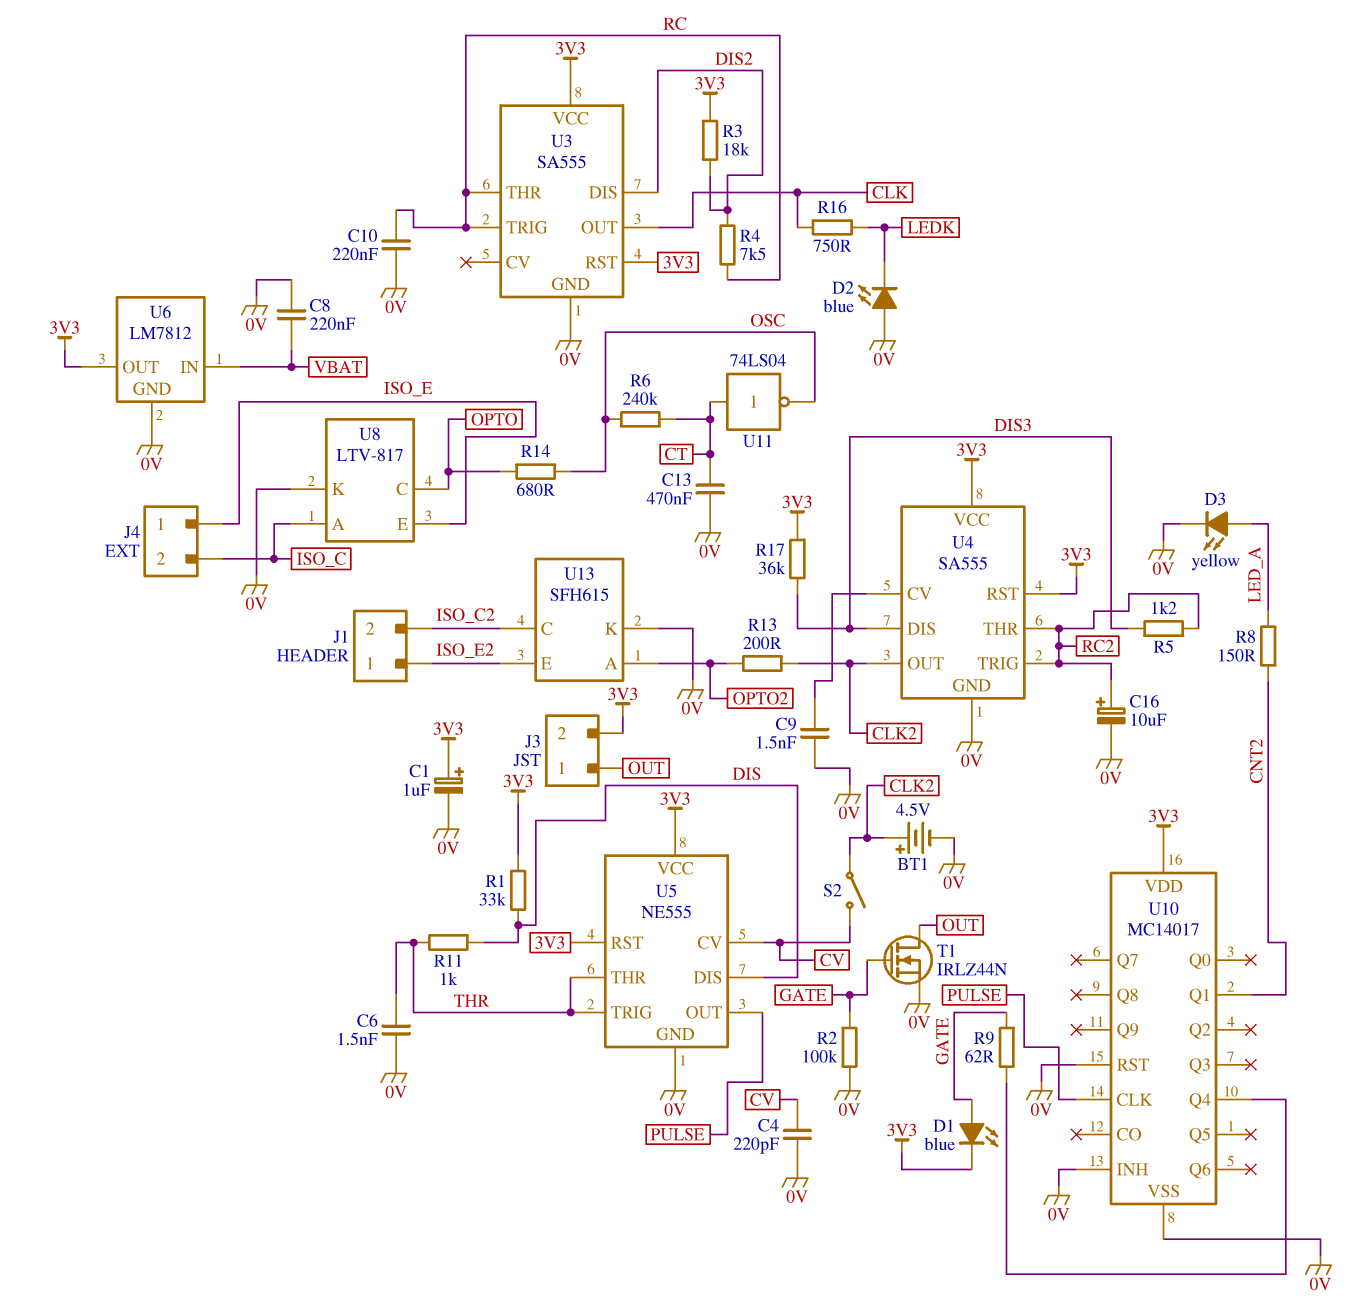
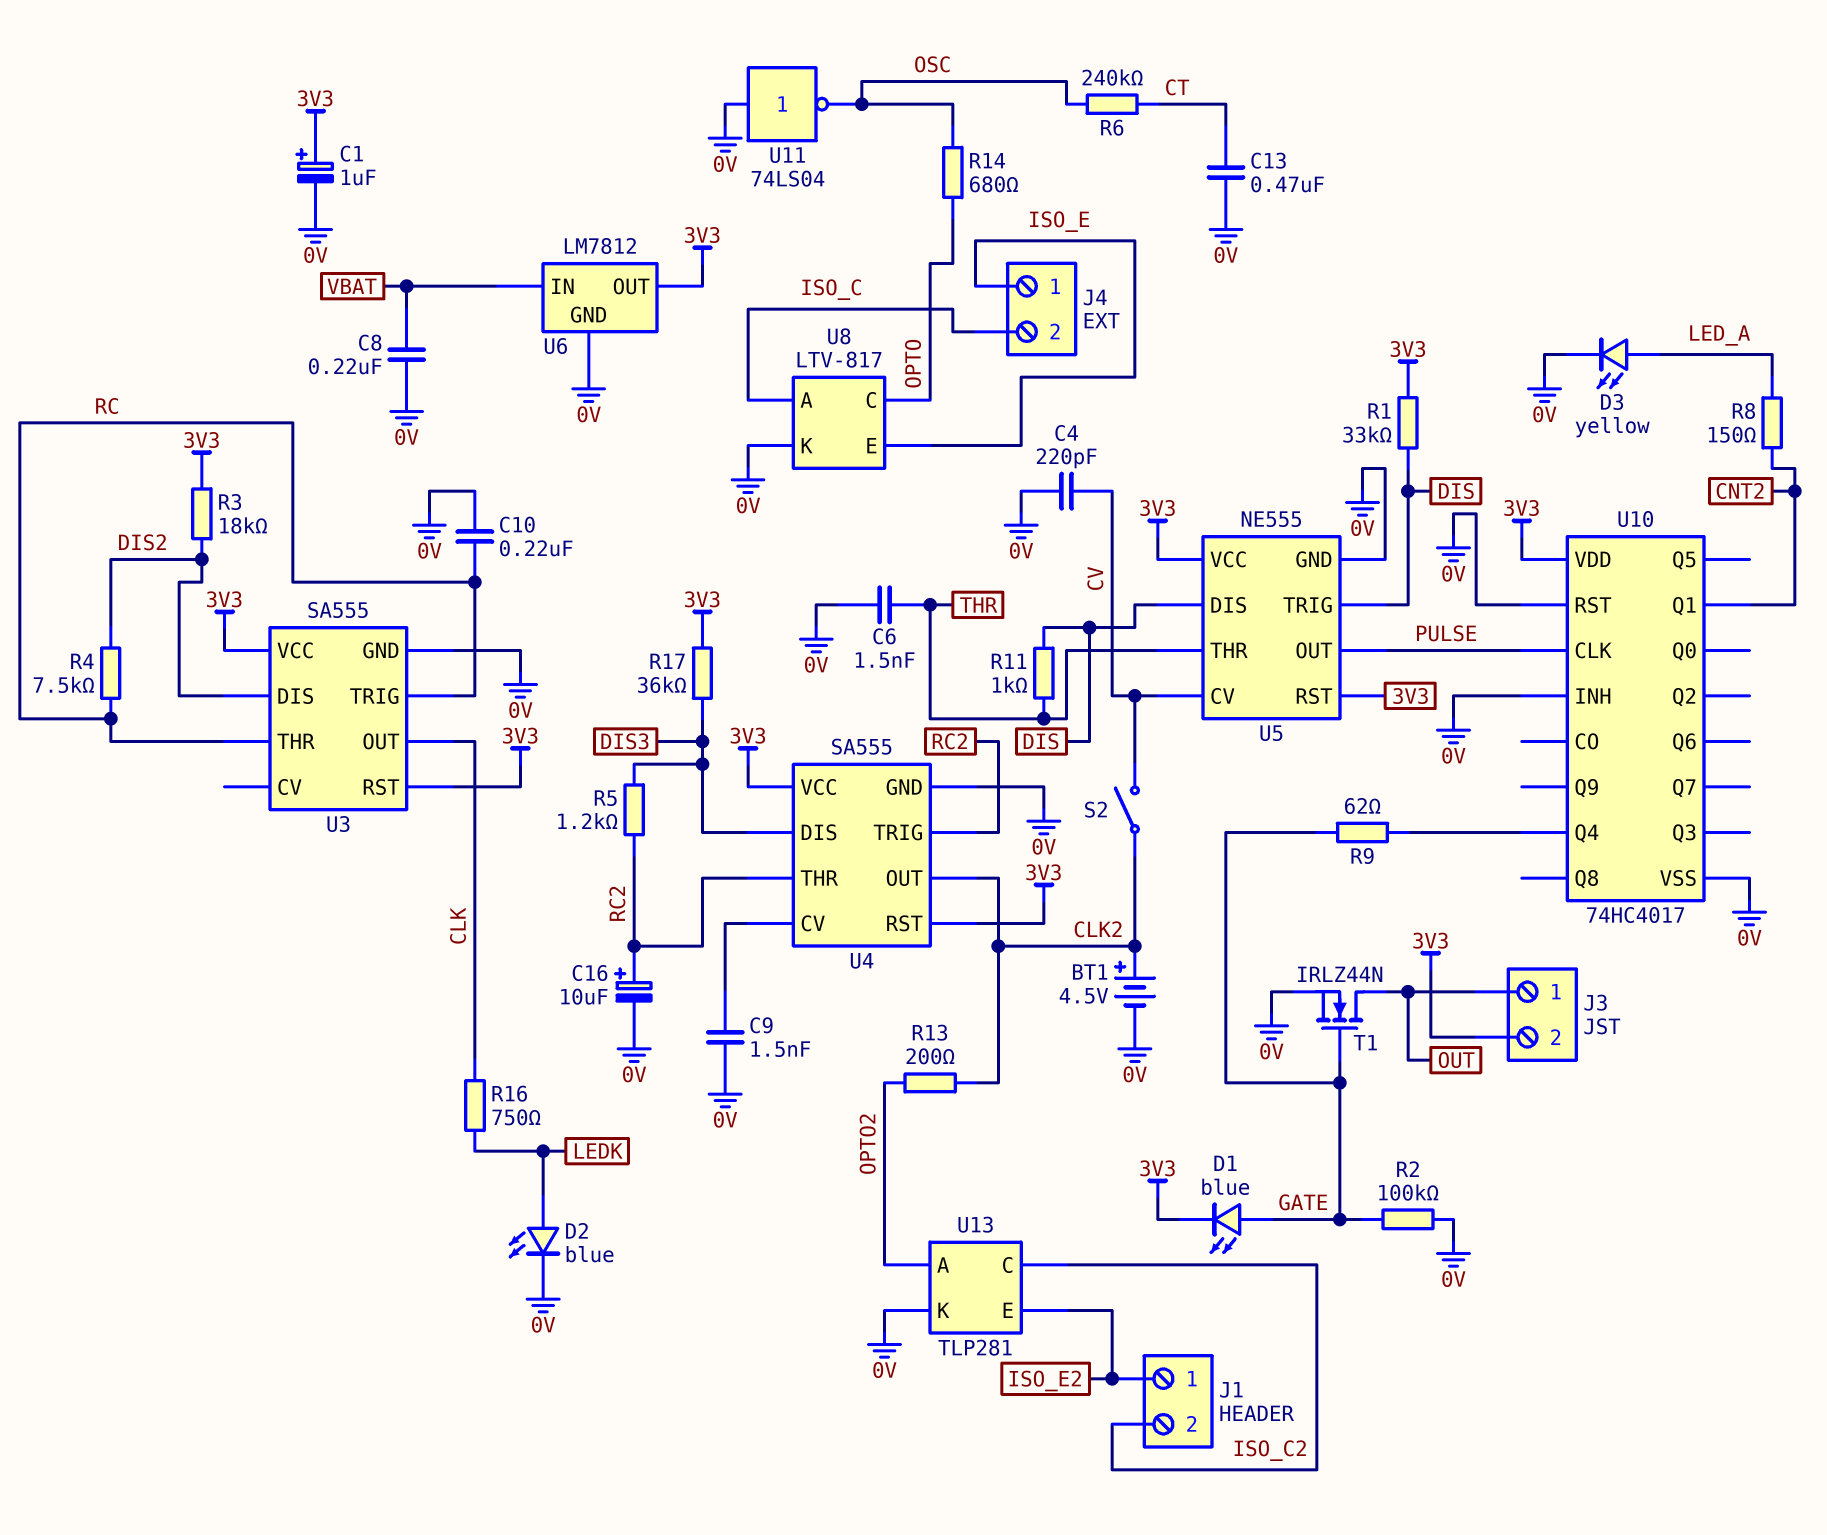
D2: LED blue (A 0V, K LEDK) -> LED blue (A LEDK, K 0V)
U5 pin TRIG: THR -> DIS
U10: MC14017 -> 74HC4017
U11: NOT 74LS04 (in CT, out OSC) -> NOT 74LS04 (in 0V, out OSC)
U13: SFH615 -> TLP281

